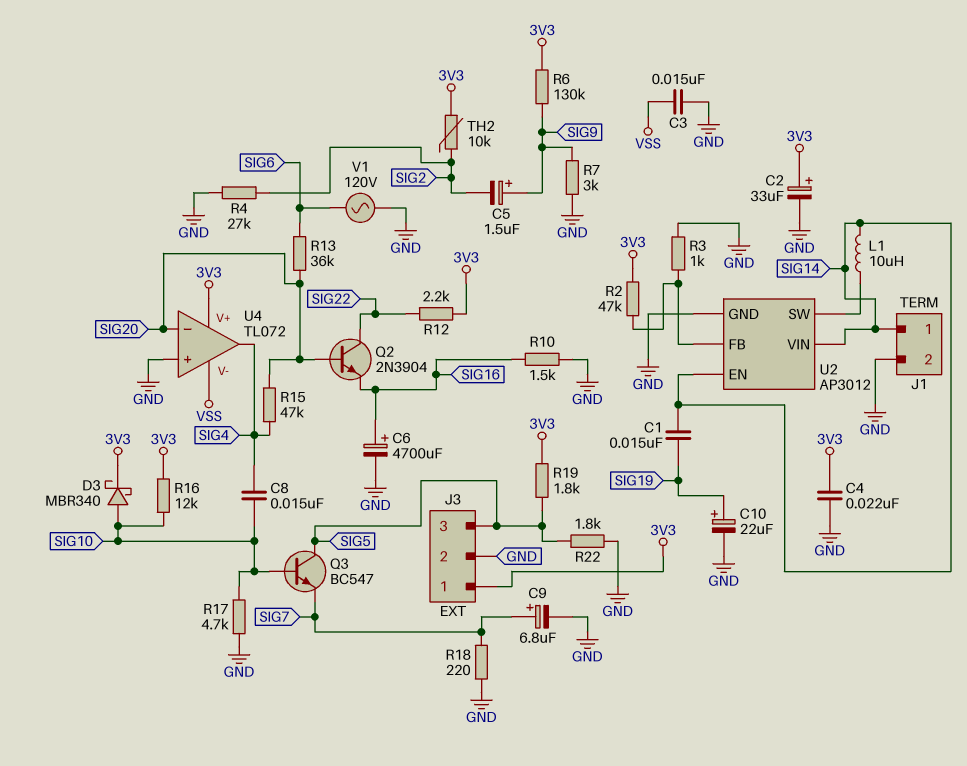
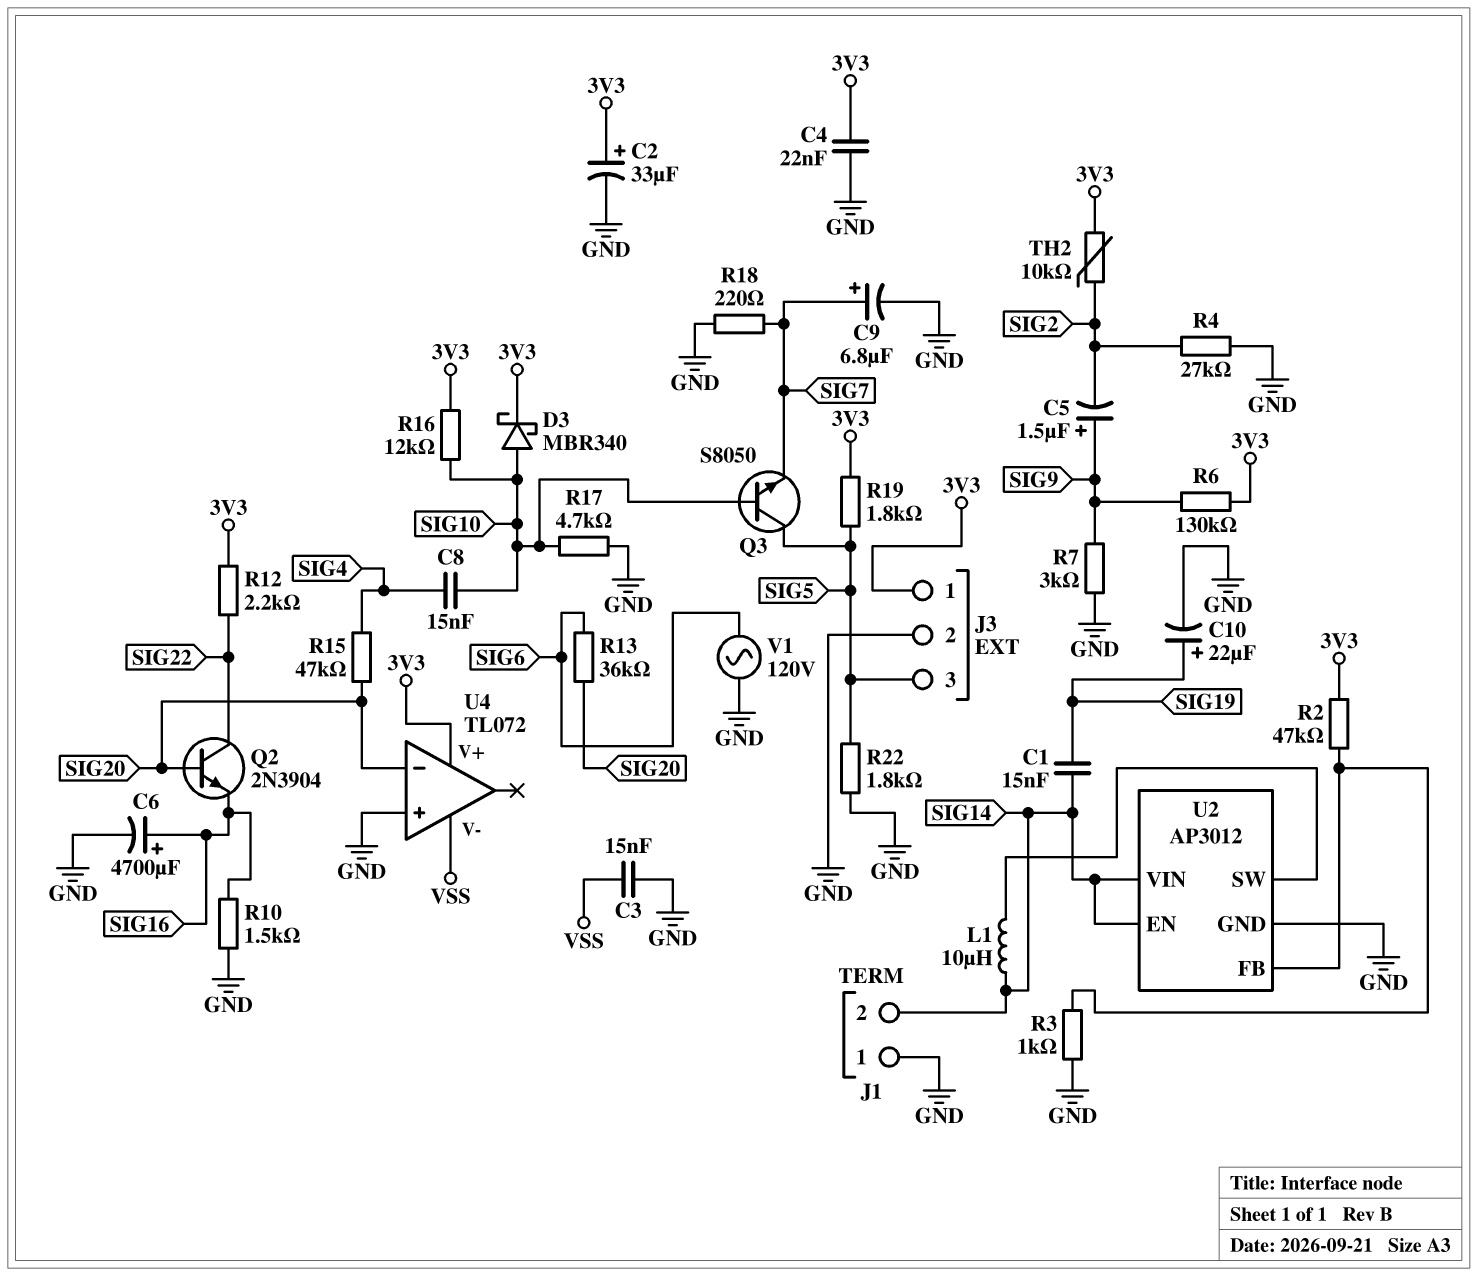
J1 pin 1: SIG14 -> GND
J1 pin 2: GND -> SIG14
Q3: NPN BC547 (B SIG10, C SIG5, E SIG7) -> NPN S8050 (B SIG10, C SIG5, E SIG7)
U4 pin out: SIG4 -> none

